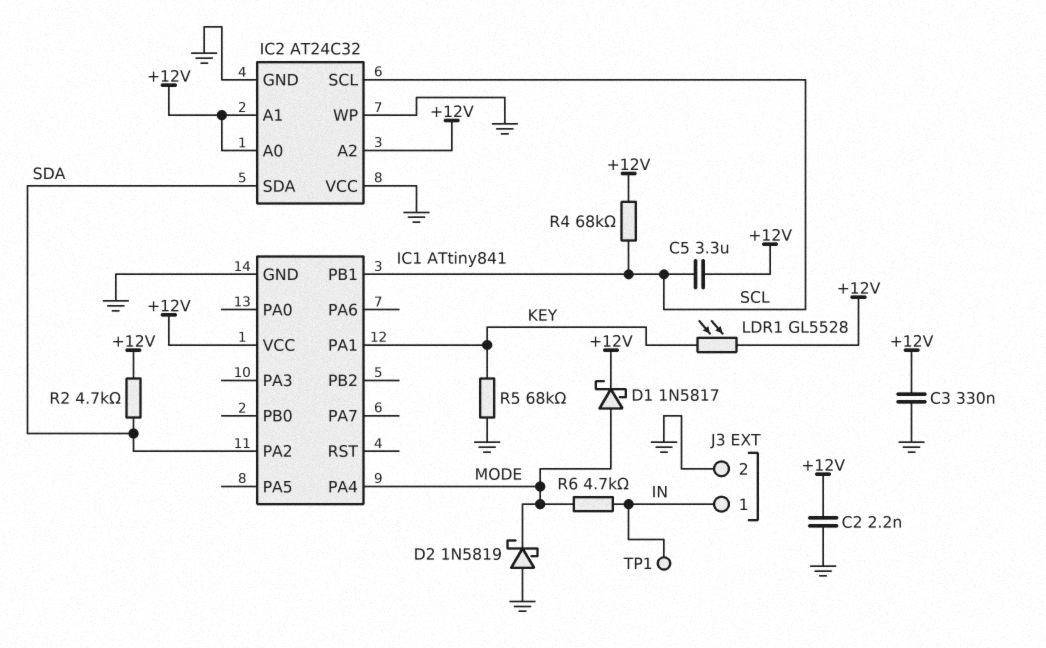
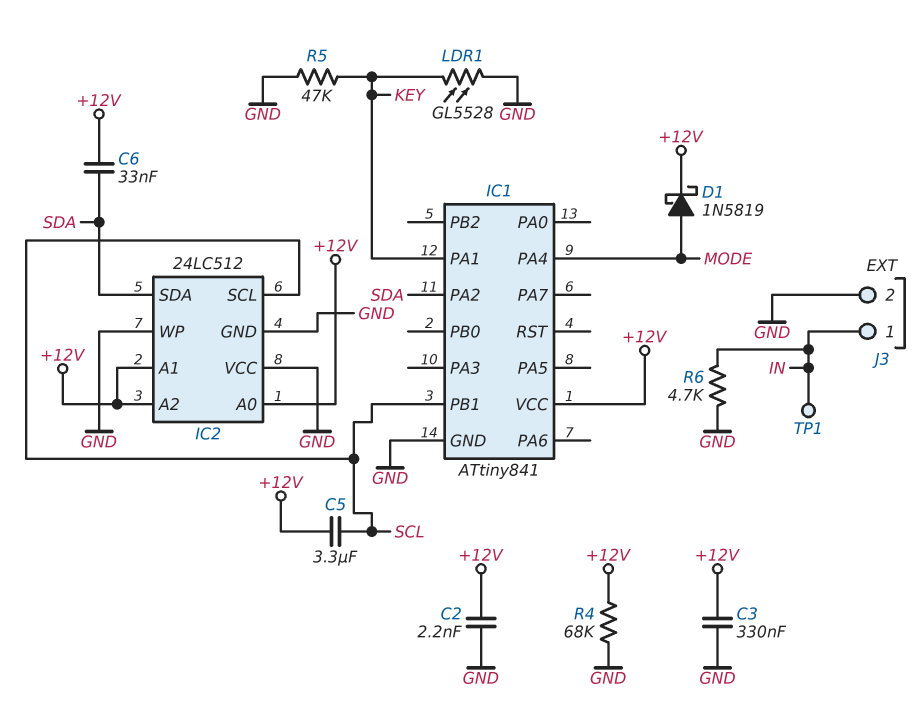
C6: none -> 33nF (+12V, SDA)
D1: schottky 1N5817 (A MODE, K +12V) -> schottky 1N5819 (A MODE, K +12V)
D2: schottky 1N5819 (A GND, K MODE) -> none
IC2: AT24C32 -> 24LC512
LDR1: GL5528 (+12V, KEY) -> GL5528 (GND, KEY)
R2: 4.7k (+12V, SDA) -> none
R4: 68k (+12V, SCL) -> 68k (+12V, GND)
R5: 68k (GND, KEY) -> 47k (GND, KEY)
R6: 4.7k (IN, MODE) -> 4.7k (GND, IN)

